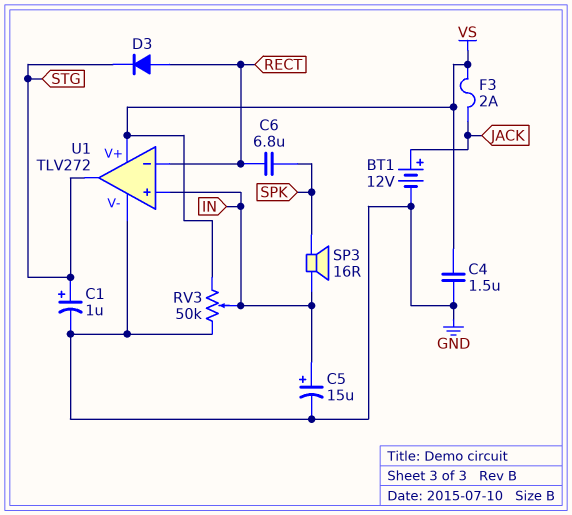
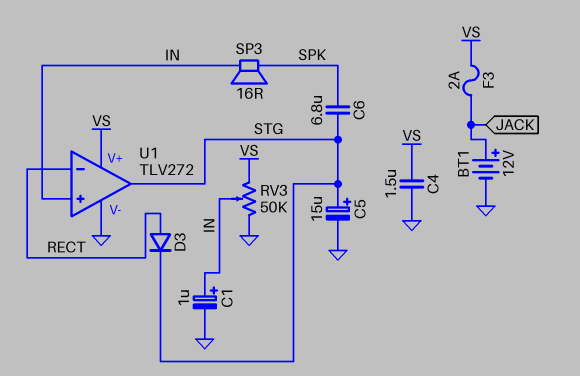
C1: 1uF (plus STG, minus GND) -> 1uF (plus IN, minus GND)
C5: 15uF (plus IN, minus GND) -> 15uF (plus STG, minus GND)
C6: 6.8uF (RECT, SPK) -> 6.8uF (SPK, STG)

